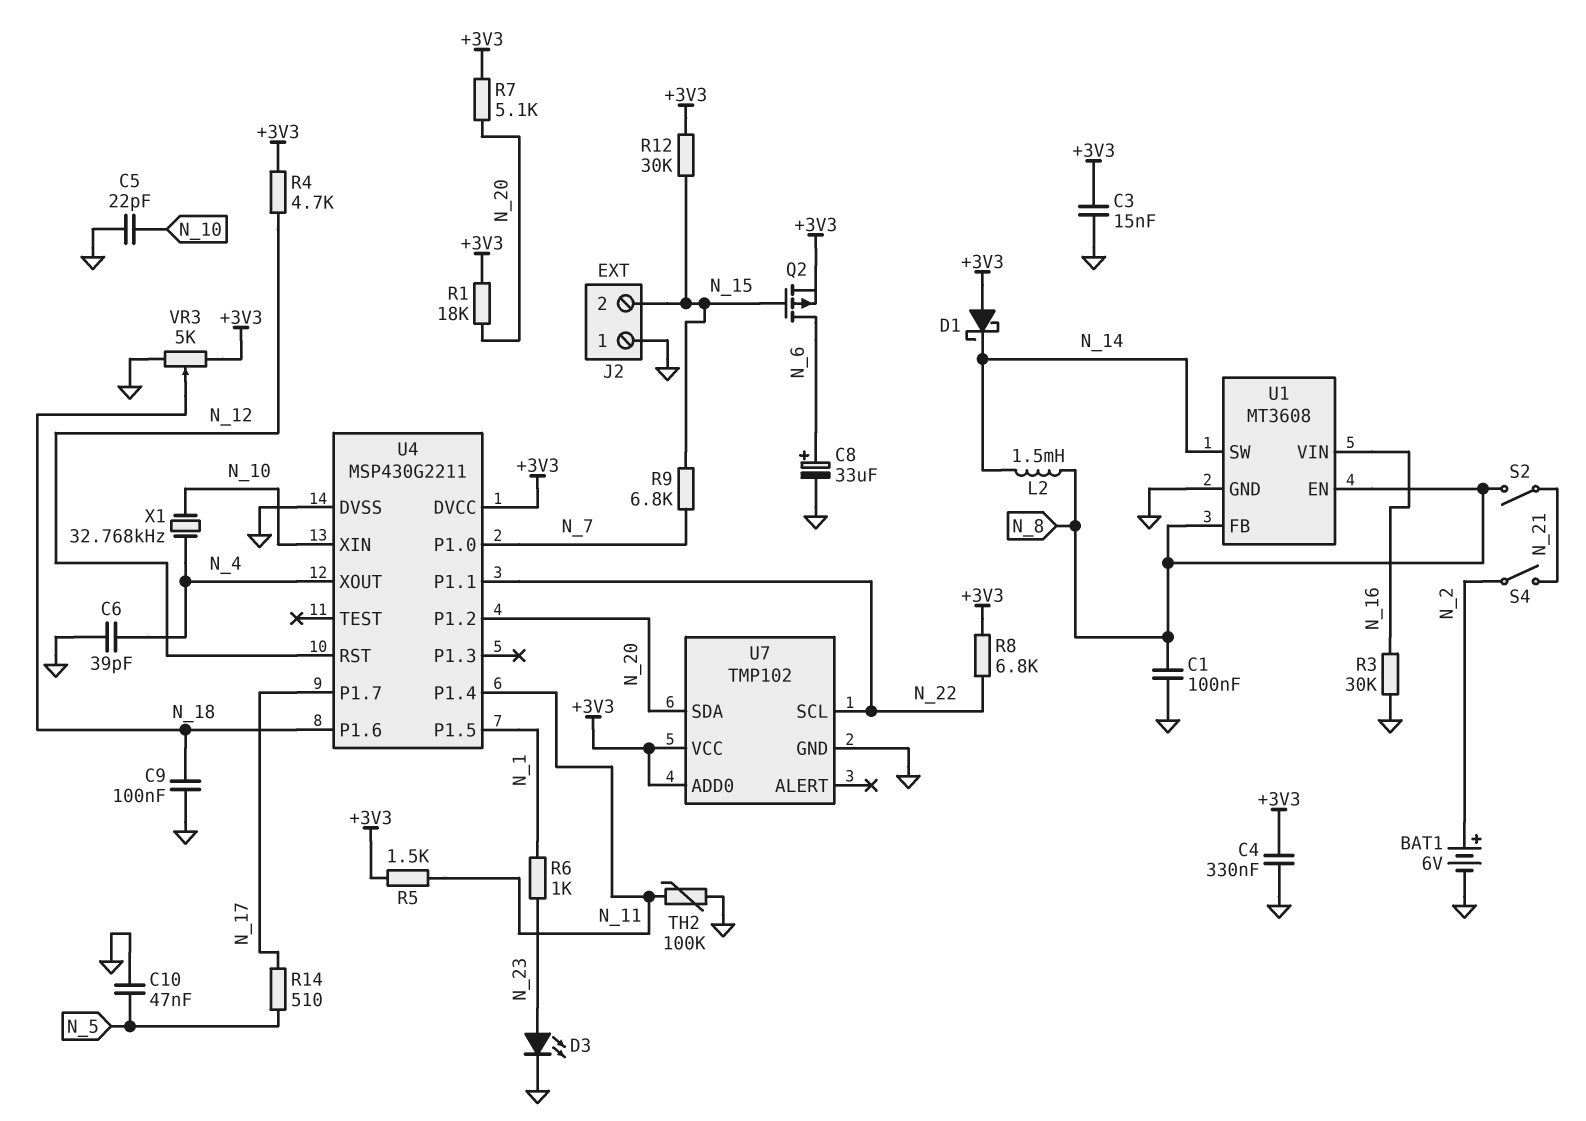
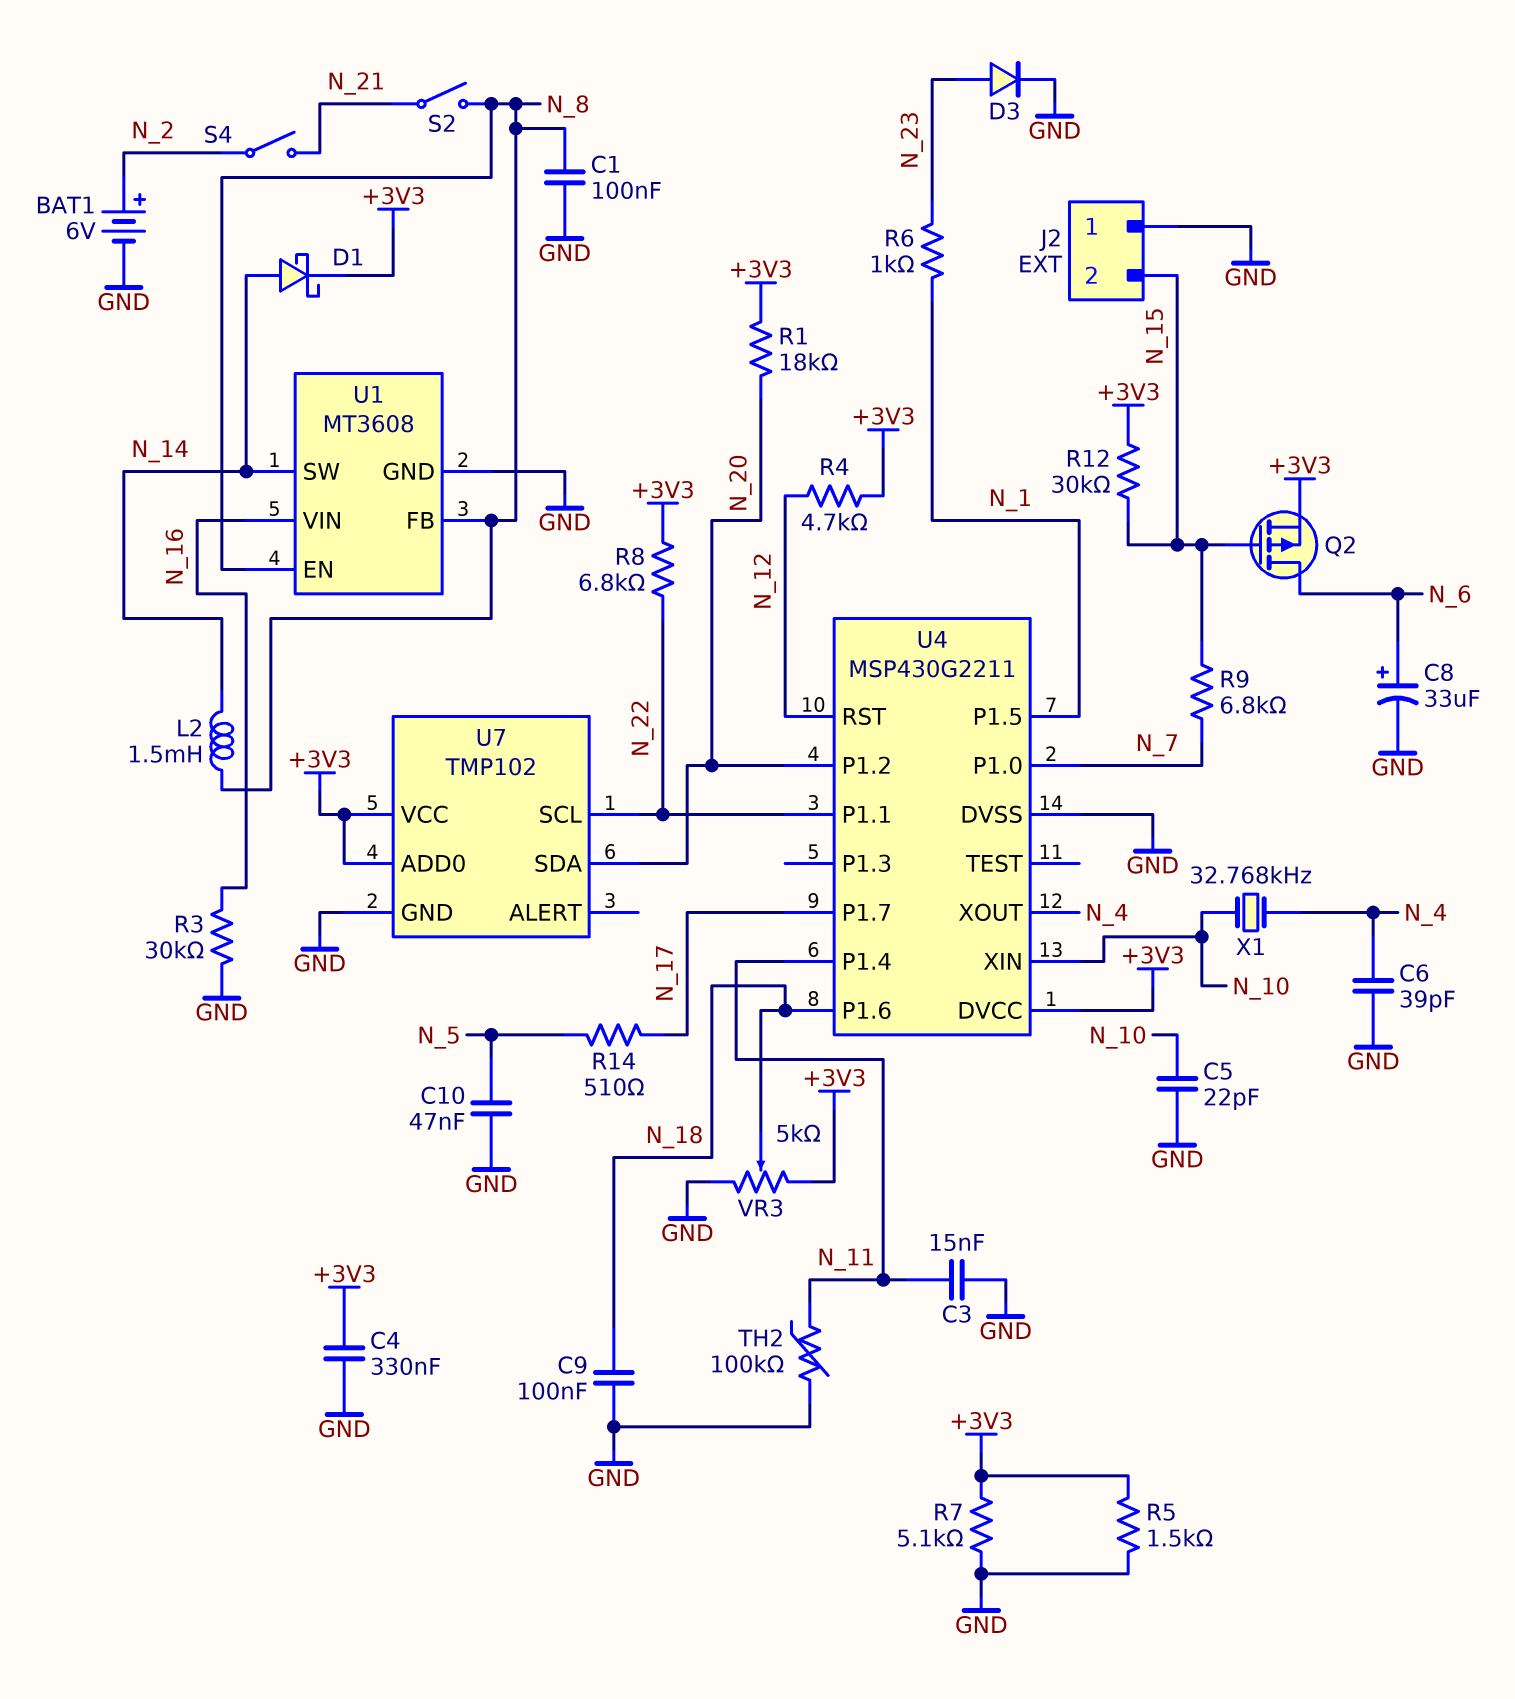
C3: 15nF (+3V3, GND) -> 15nF (GND, N_11)
D1: schottky (A +3V3, K N_14) -> schottky (A N_14, K +3V3)
D3: LED (A N_23, K GND) -> diode (A N_23, K GND)
R5: 1.5k (+3V3, N_11) -> 1.5k (+3V3, GND)
R7: 5.1k (+3V3, N_20) -> 5.1k (+3V3, GND)

